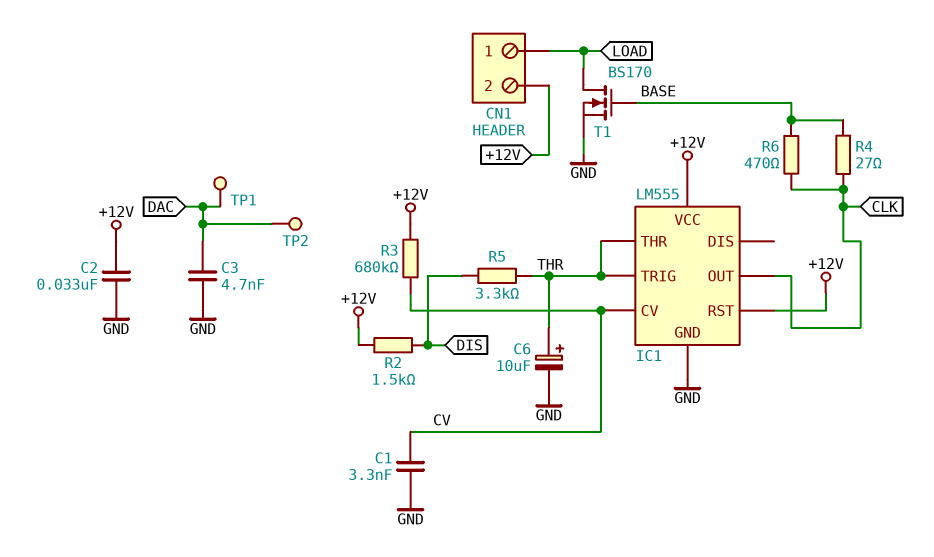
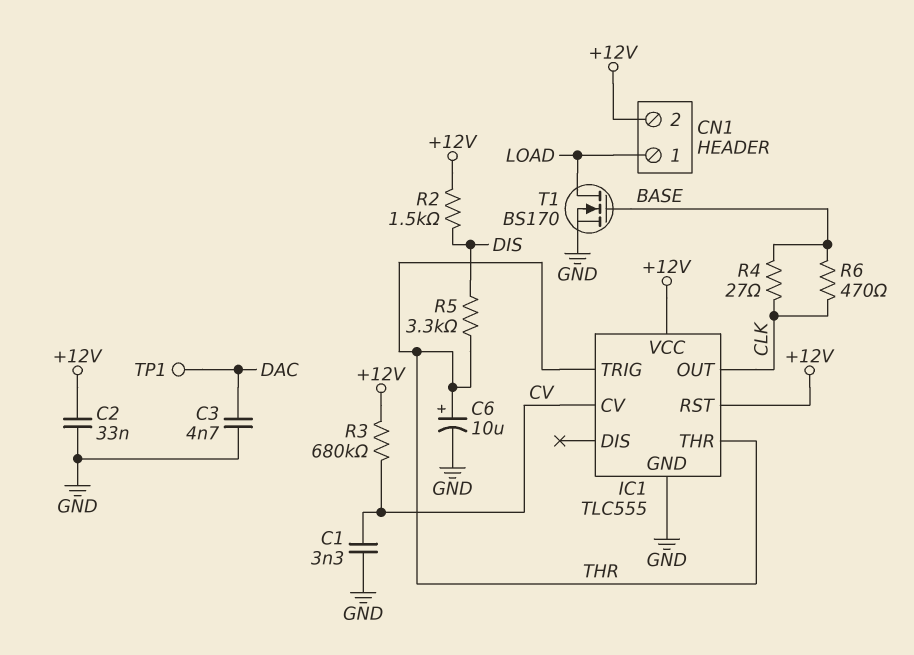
IC1: LM555 -> TLC555
TP2: test point (DAC) -> none

